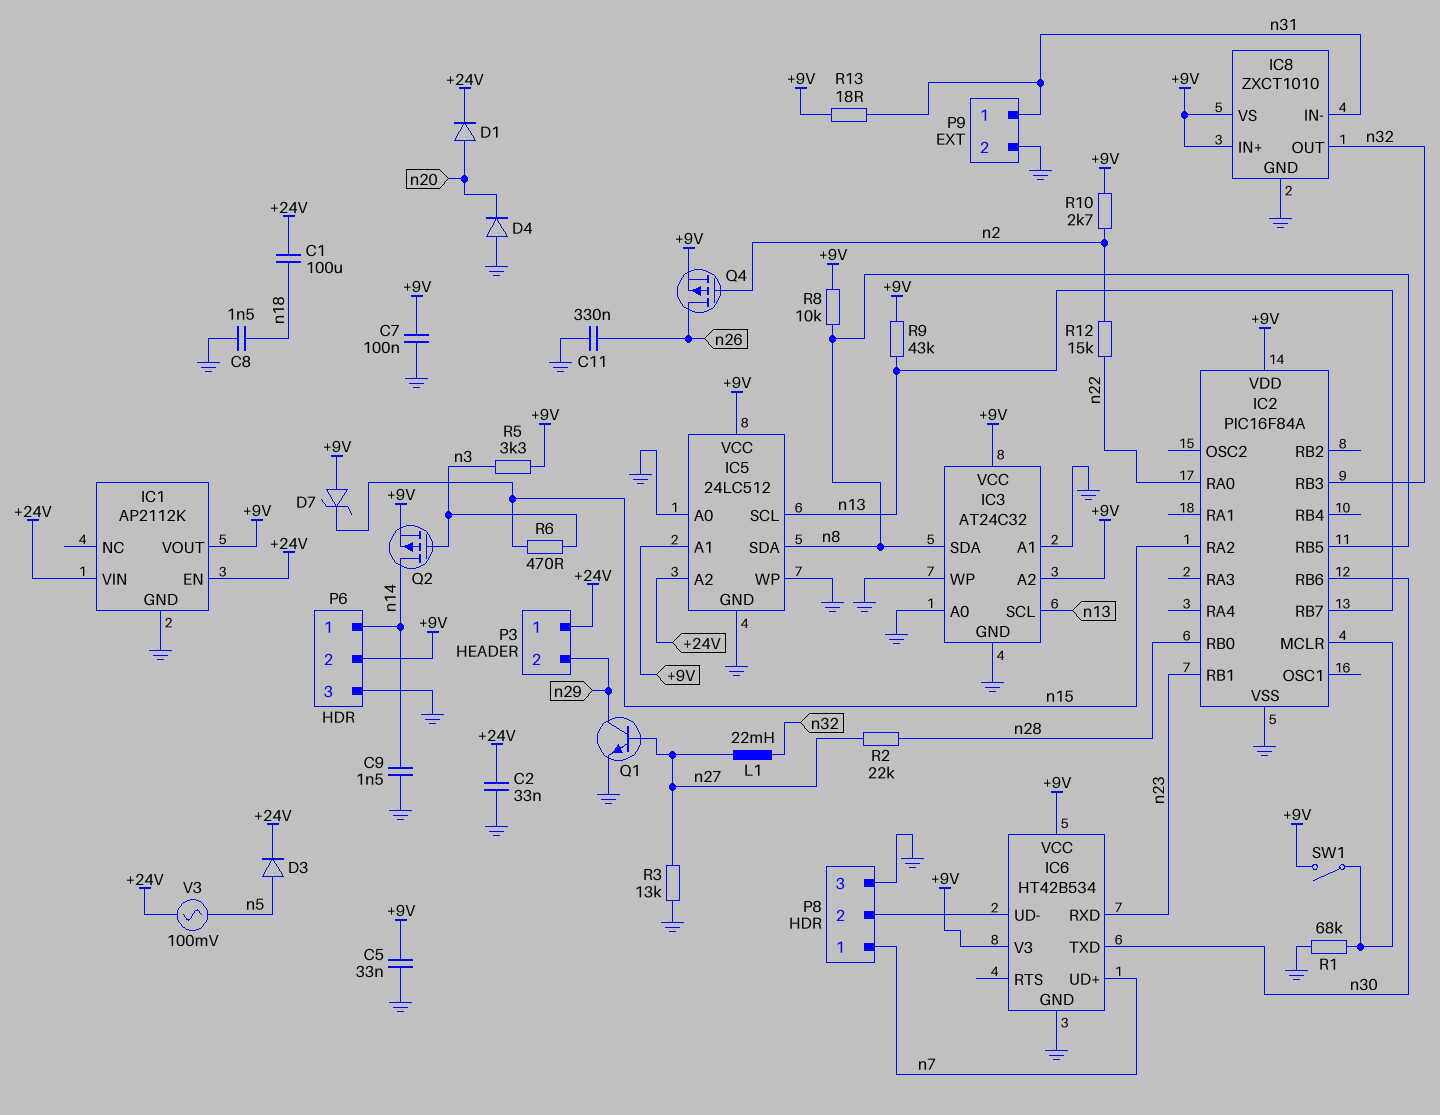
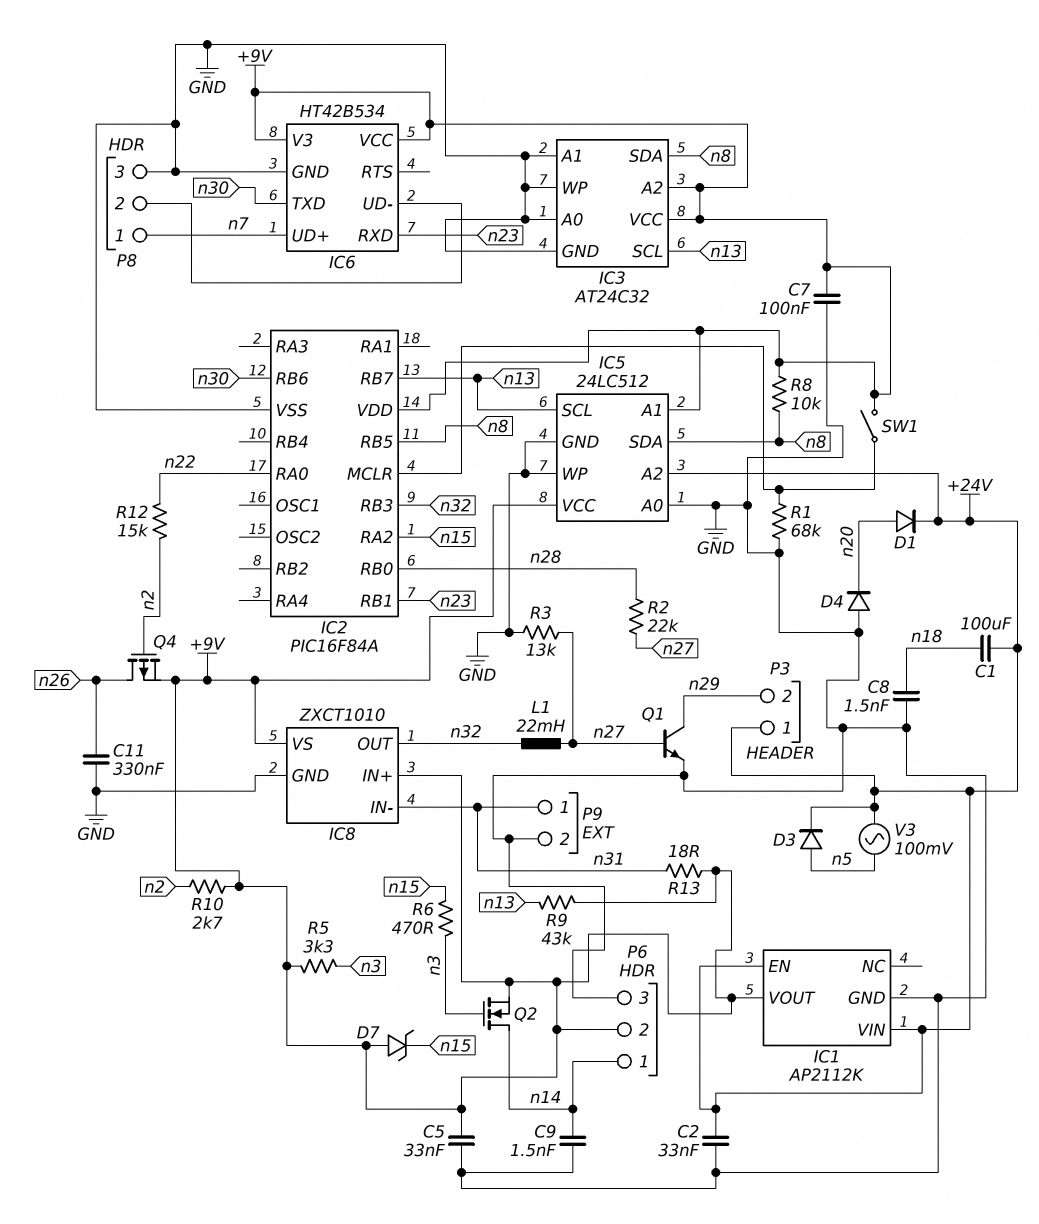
Q2: PMOS (G n3, D n14, S +9V) -> NMOS (G n3, D n14, S +9V)

